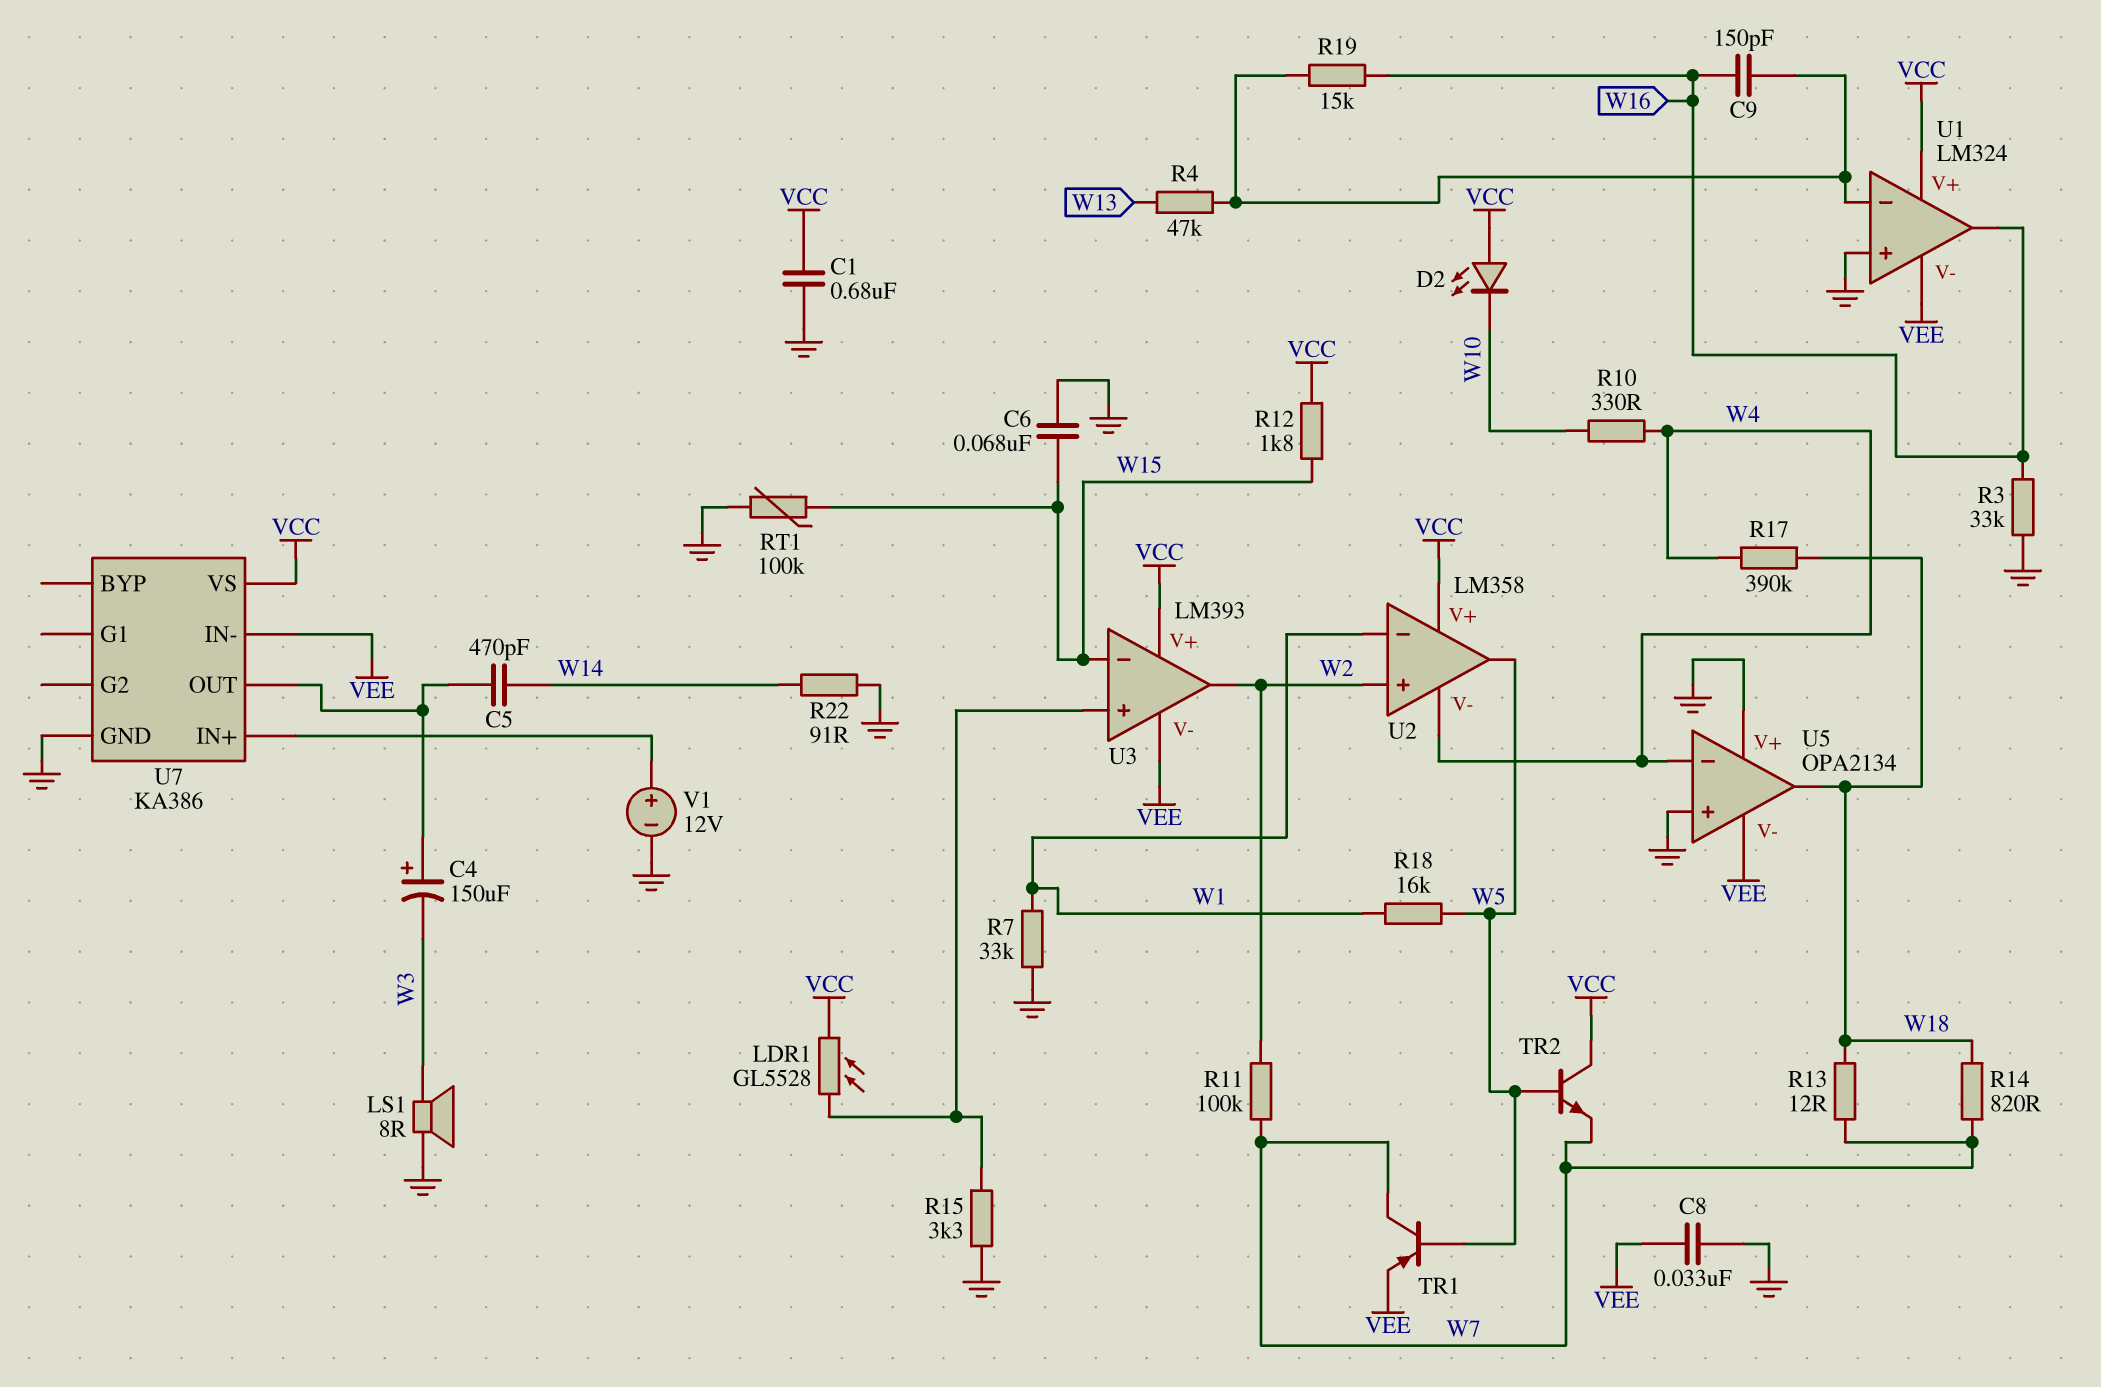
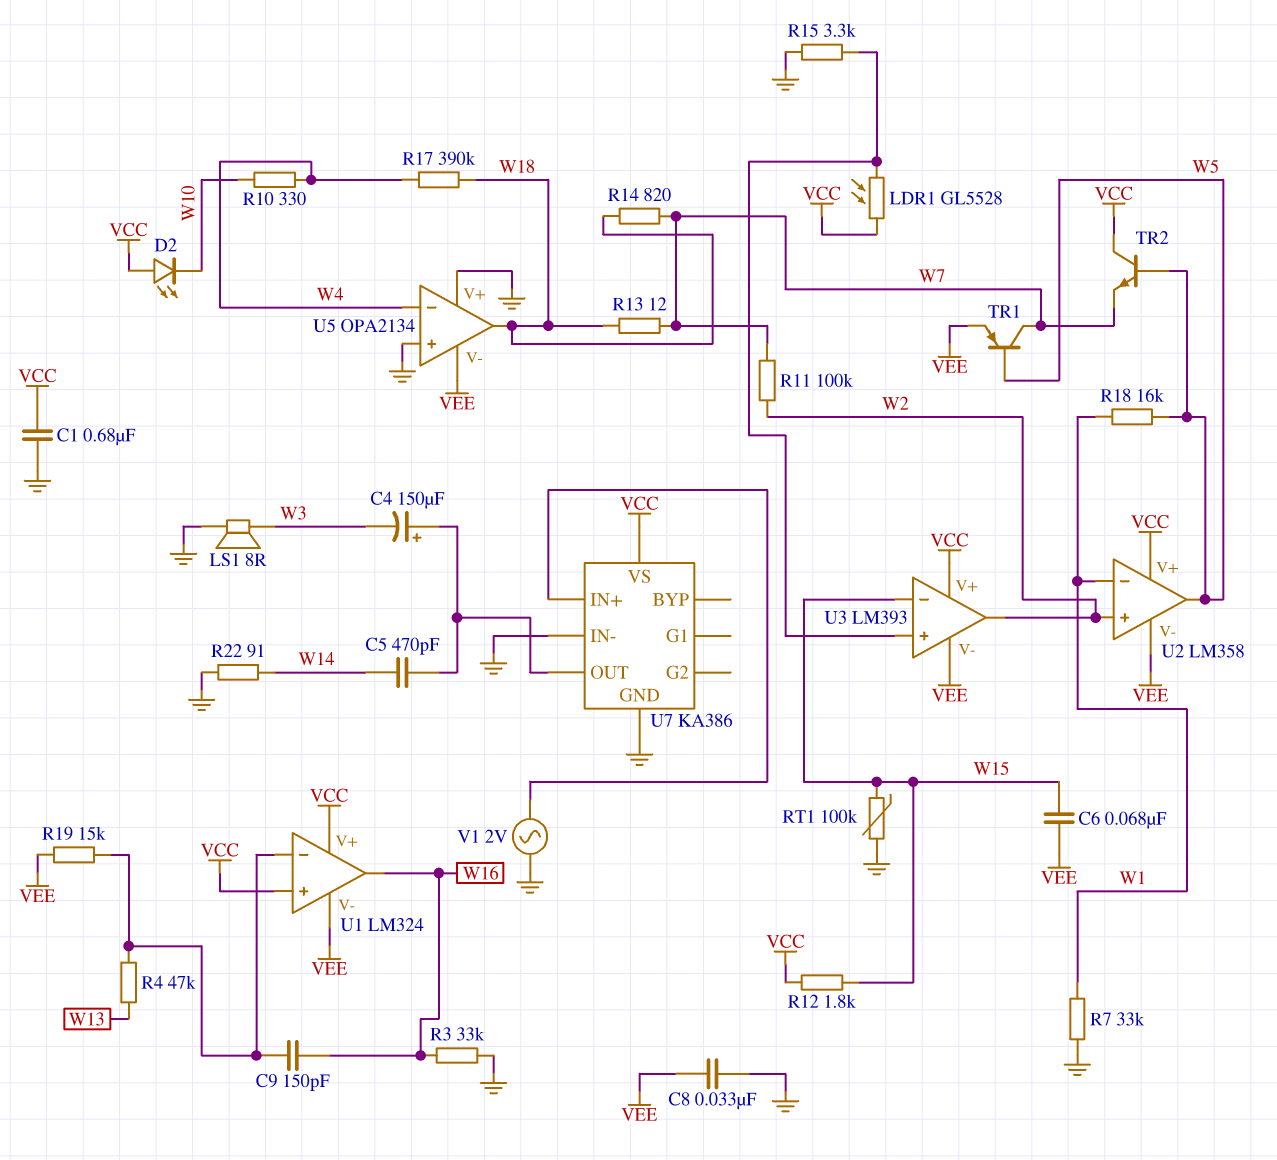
C6: 68nF (GND, W15) -> 68nF (VEE, W15)
R19: 15k (U1/in-, W16) -> 15k (U1/in-, VEE)
U1 pin in+: GND -> VCC
U2 pin V-: W4 -> VEE
U7 pin IN-: VEE -> GND
V1: 12V (plus U7/IN+, minus GND) -> AC 2V (GND, U7/IN+)

